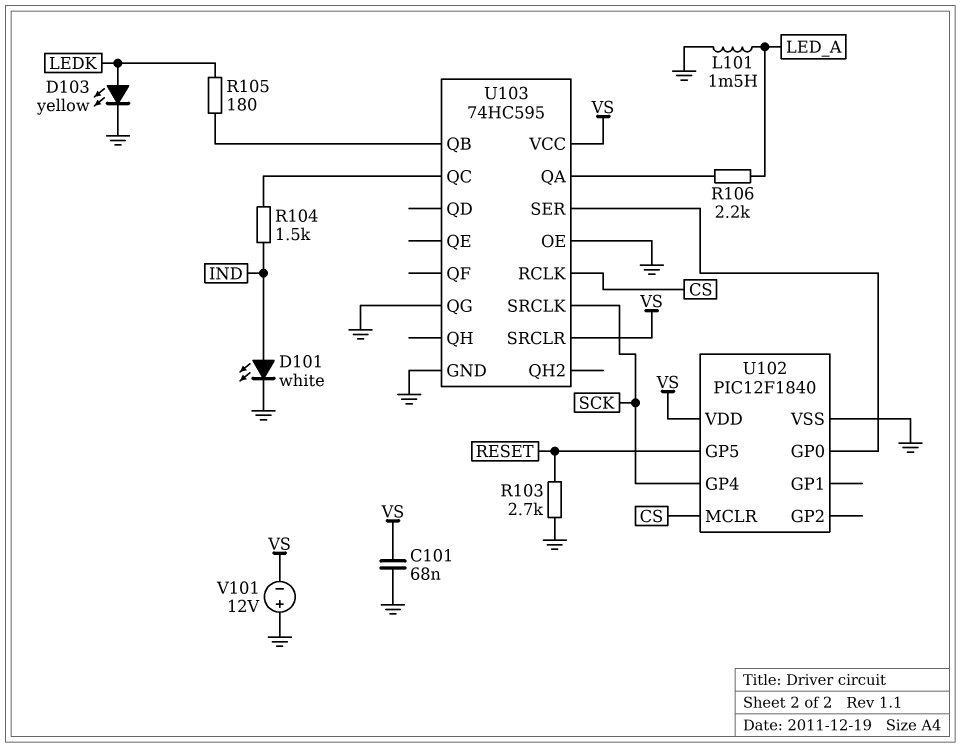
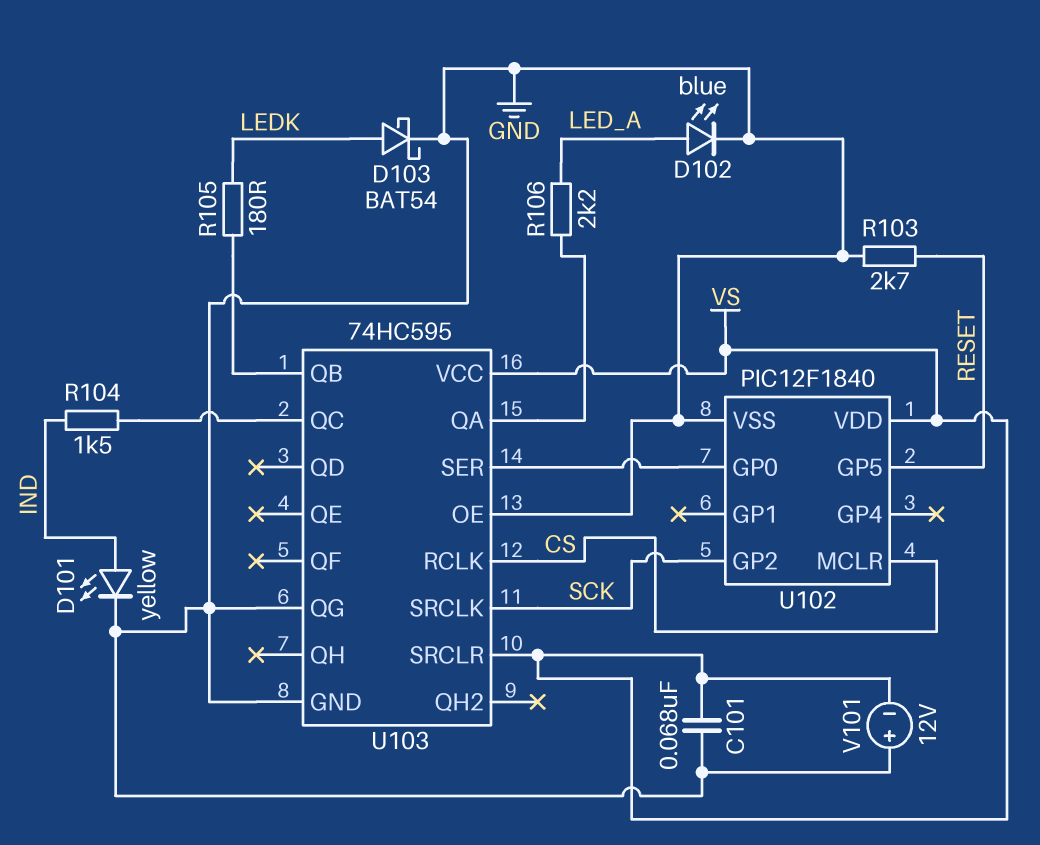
D101: LED white (A IND, K GND) -> LED yellow (A IND, K GND)
D102: none -> LED blue (A LED_A, K GND)
D103: LED yellow (A LEDK, K GND) -> schottky BAT54 (A LEDK, K GND)
L101: 1.5mH (GND, LED_A) -> none
U102 pin GP2: none -> SCK
U102 pin GP4: SCK -> none

